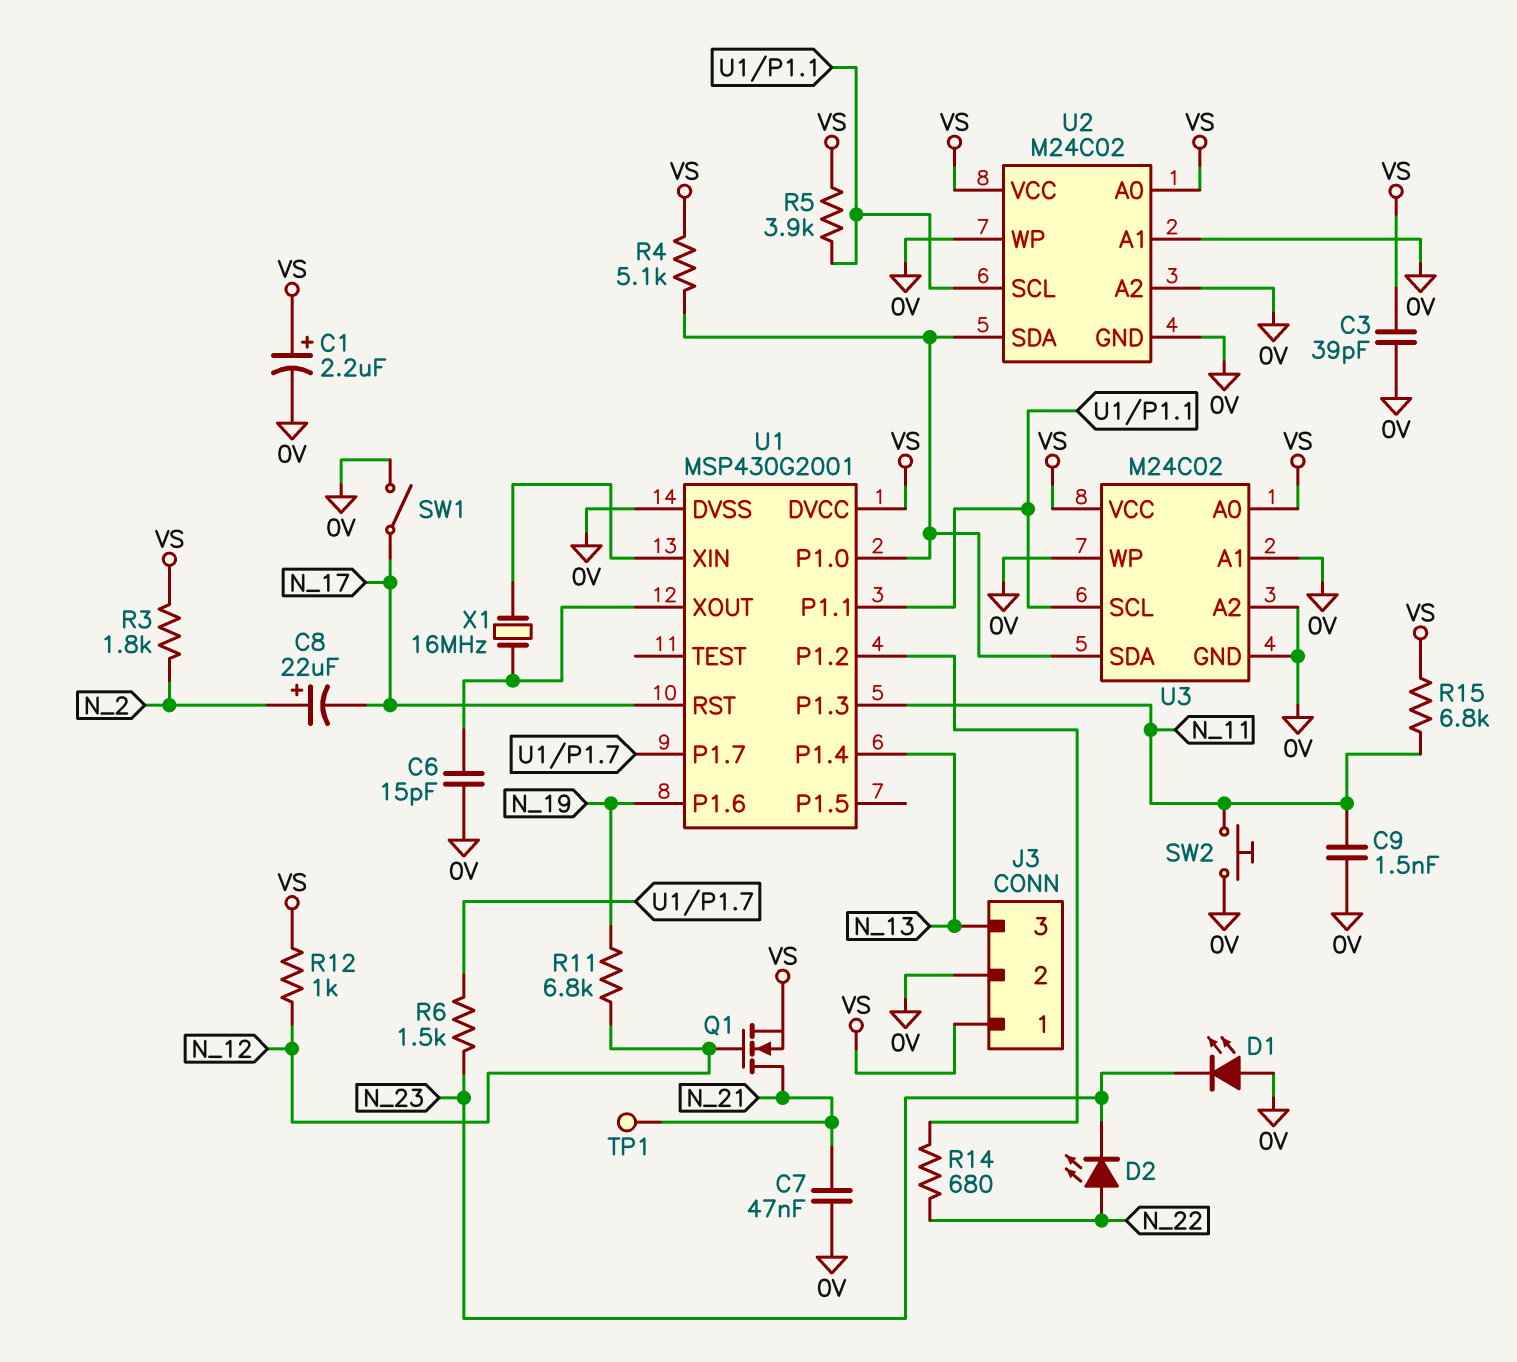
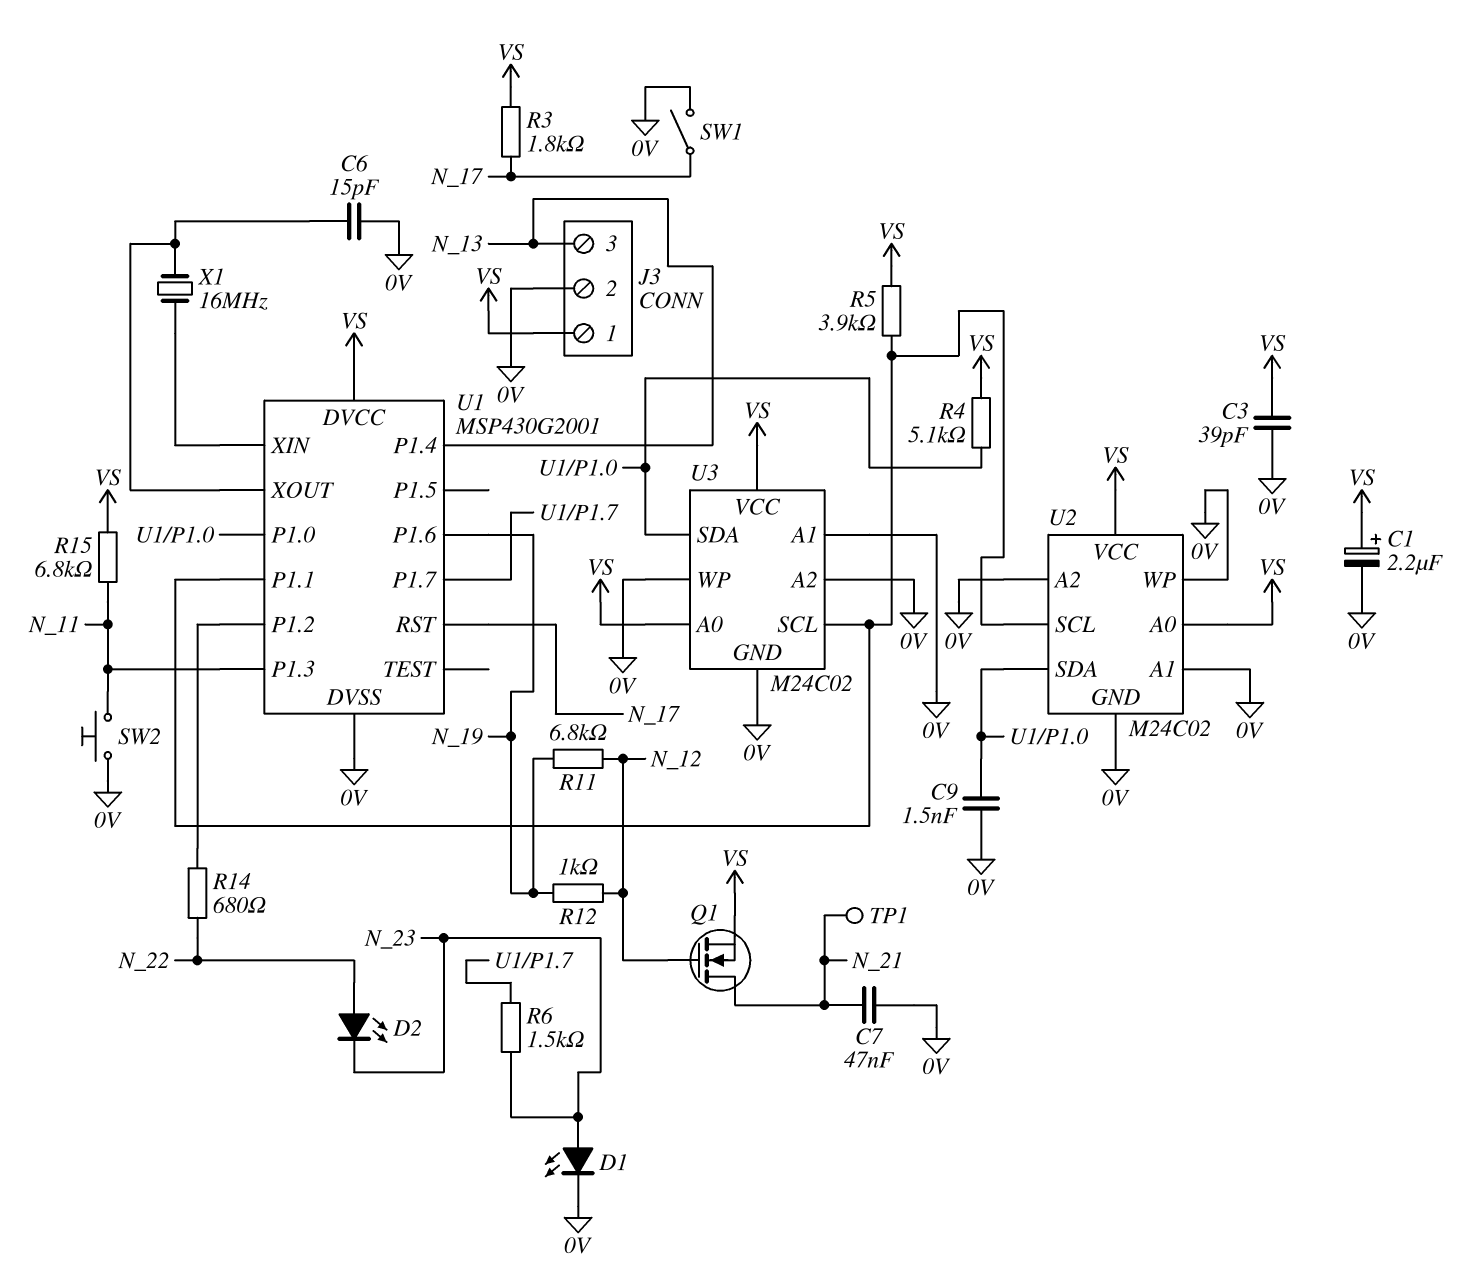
C8: 22uF (plus N_2, minus N_17) -> none
C9: 1.5nF (0V, N_11) -> 1.5nF (0V, U1/P1.0)
D1: LED (A 0V, K N_23) -> LED (A N_23, K 0V)
R3: 1.8k (N_2, VS) -> 1.8k (N_17, VS)
R12: 1k (N_12, VS) -> 1k (N_12, N_19)

